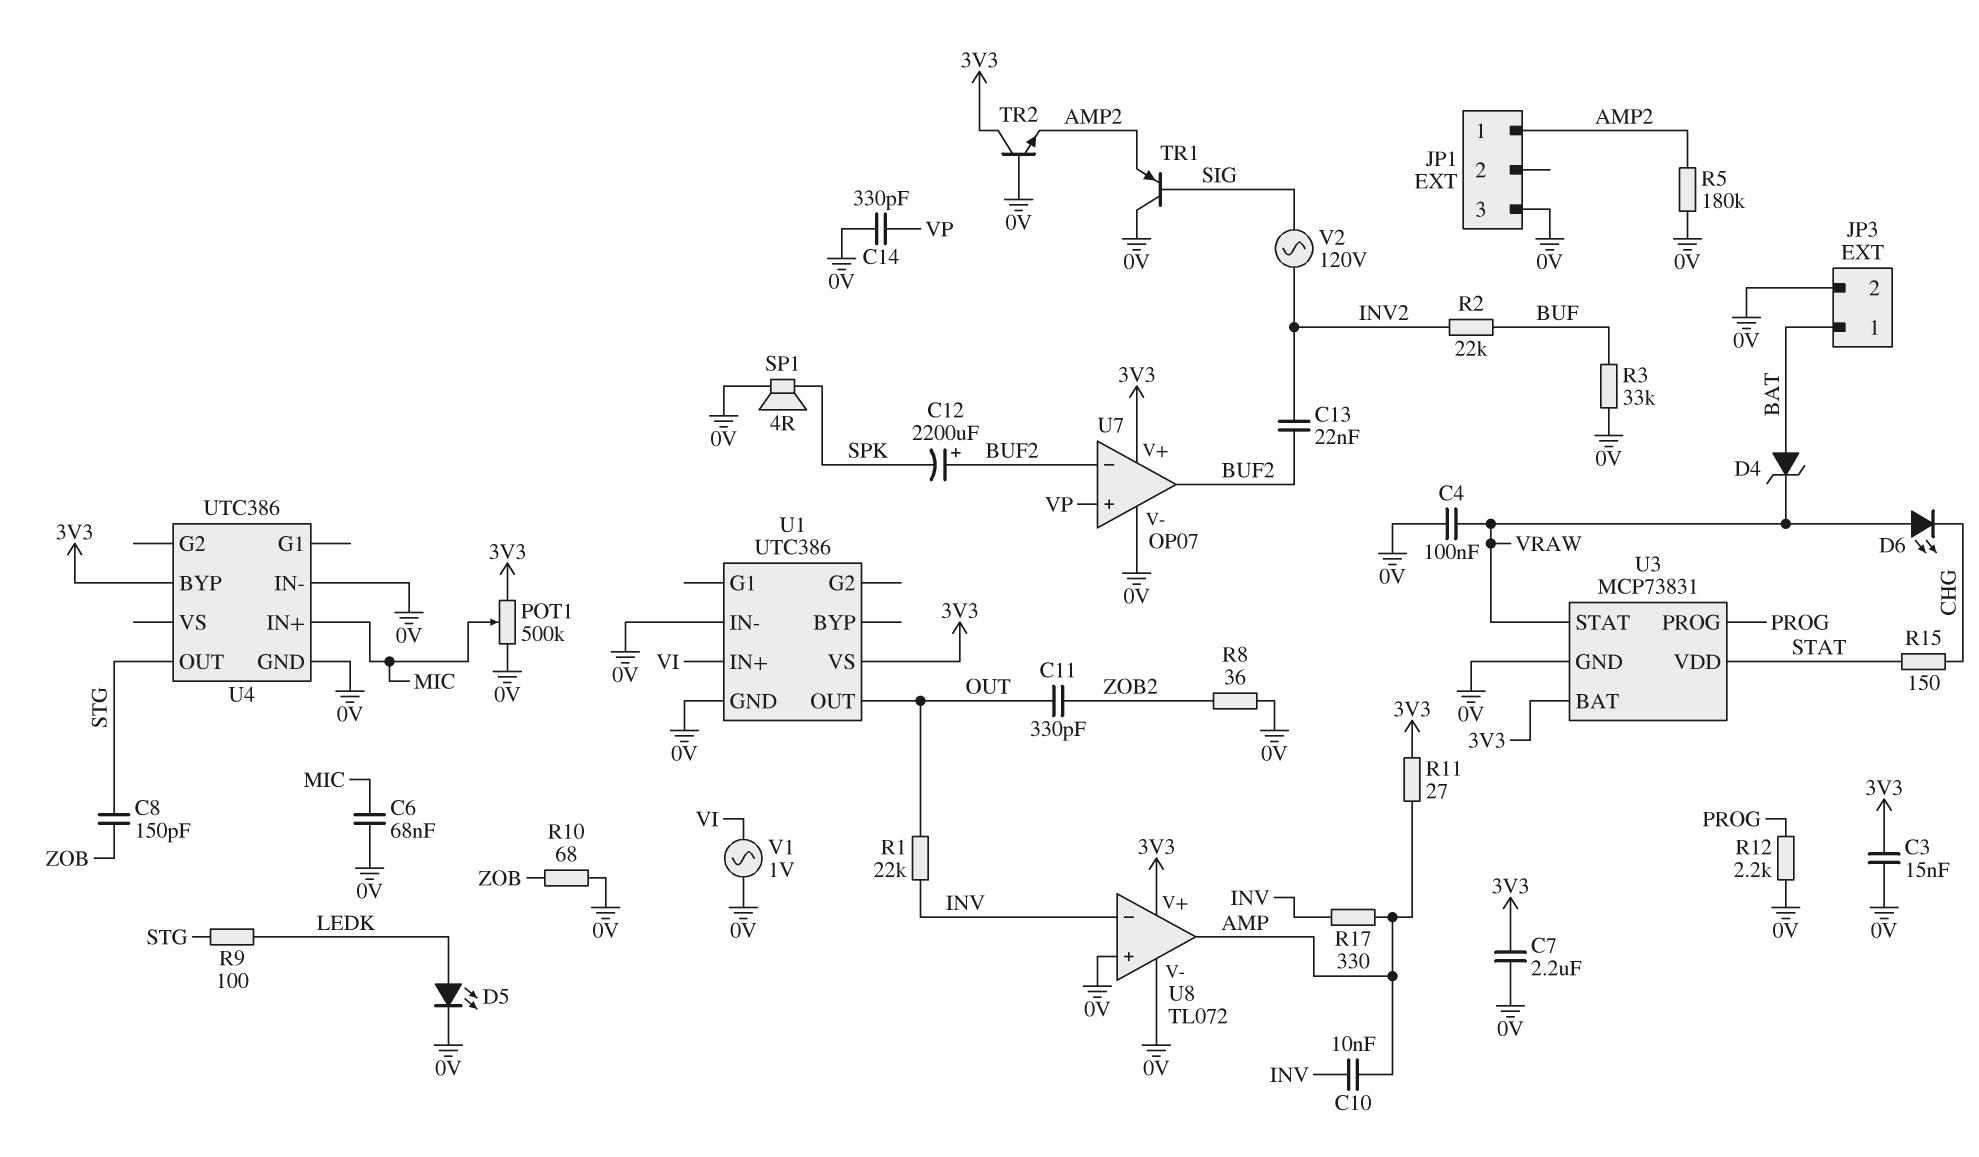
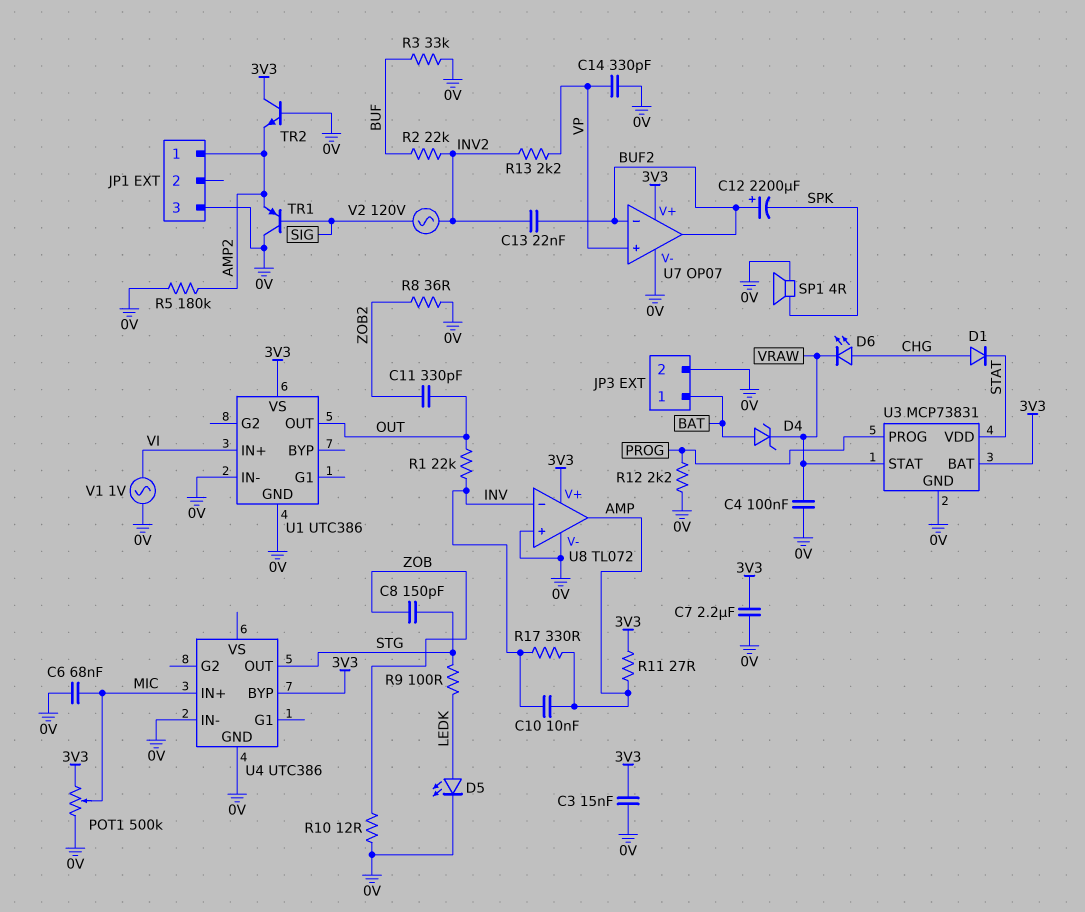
D1: none -> diode (A CHG, K STAT)
D6: LED (A VRAW, K CHG) -> LED (A CHG, K VRAW)
R10: 68 (0V, ZOB) -> 12 (0V, ZOB)
R13: none -> 2.2k (INV2, VP)
R15: 150 (CHG, STAT) -> none

